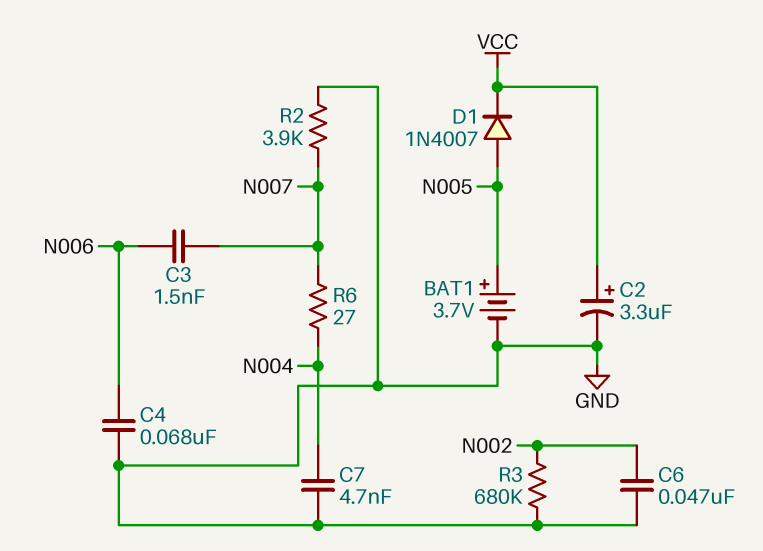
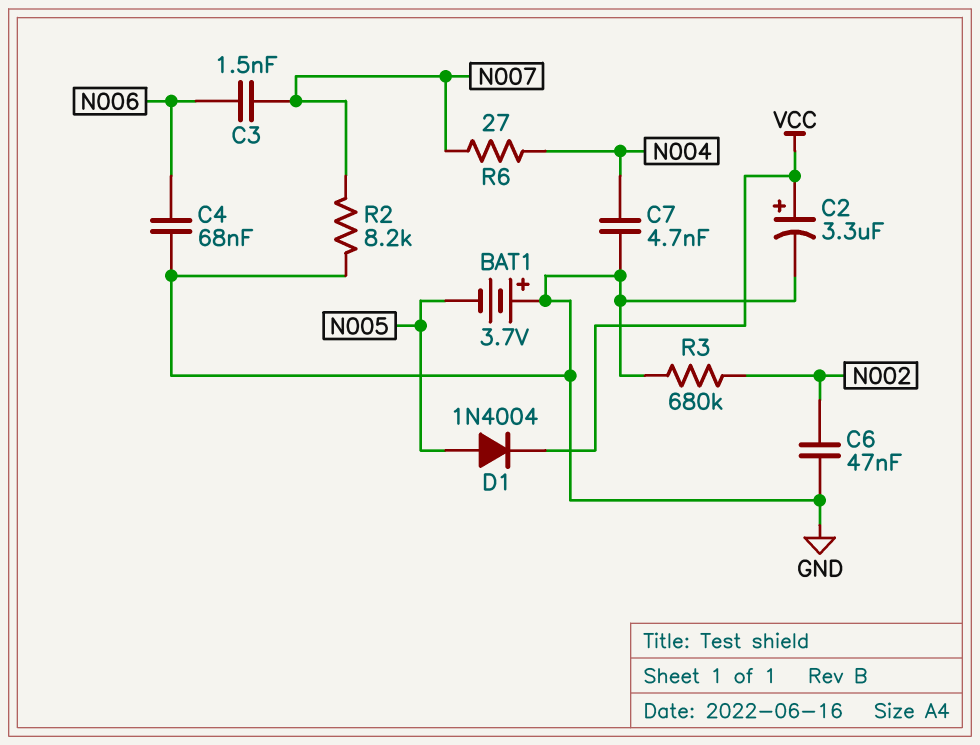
BAT1: 3.7V (plus N005, minus GND) -> 3.7V (plus GND, minus N005)
D1: diode 1N4007 (A N005, K VCC) -> diode 1N4004 (A N005, K VCC)
R2: 3.9k (GND, N007) -> 8.2k (GND, N007)

